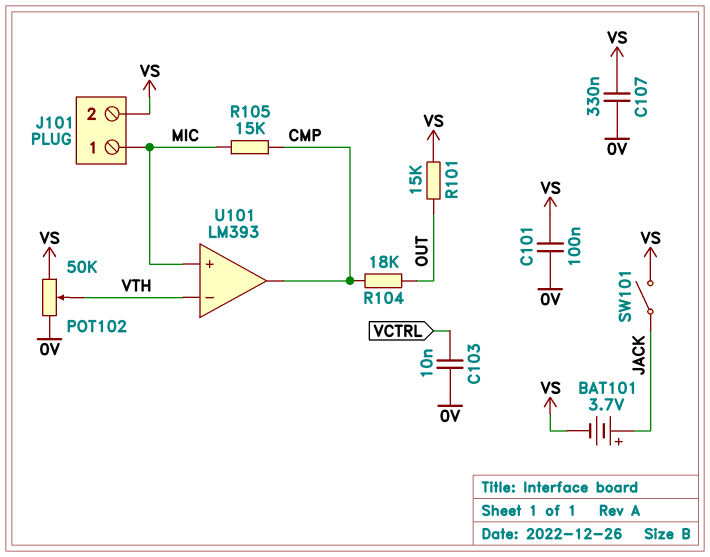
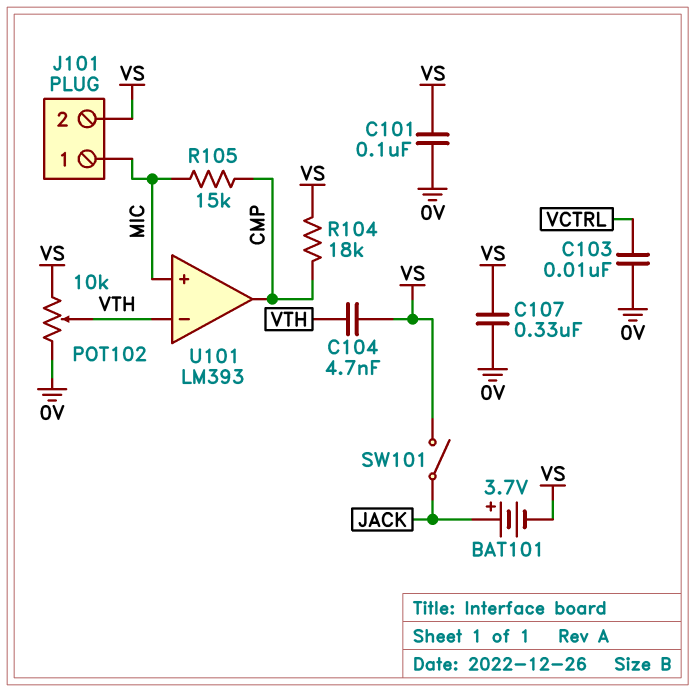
C104: none -> 4.7nF (VS, VTH)
POT102: 50k (0V, VS, wiper VTH) -> 10k (0V, VS, wiper VTH)
R101: 15k (OUT, VS) -> none
R104: 18k (CMP, OUT) -> 18k (CMP, VS)

